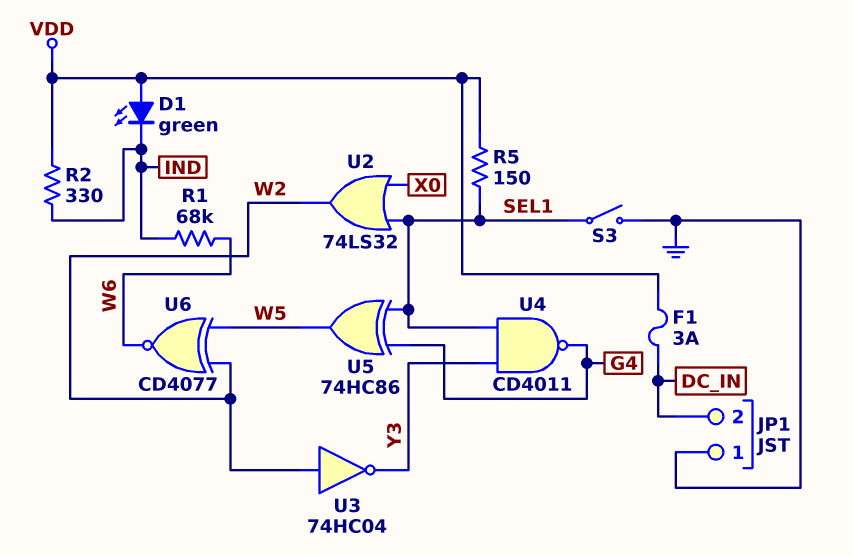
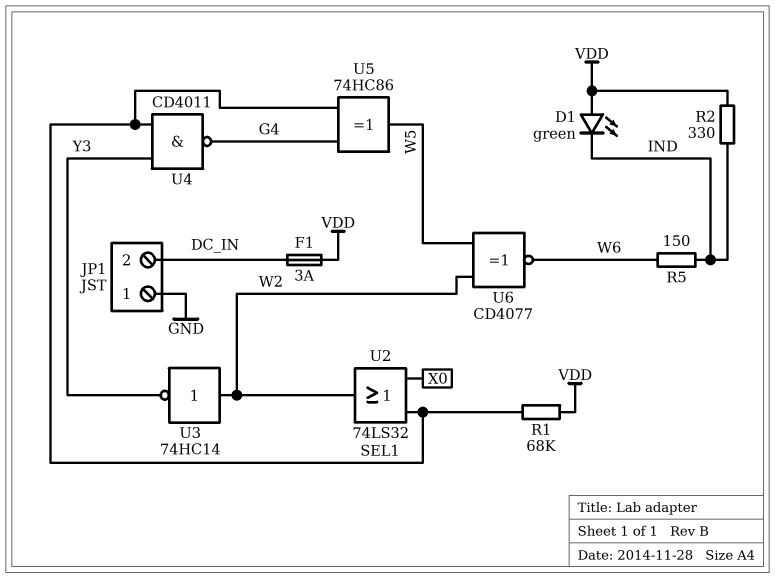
R1: 68k (IND, W6) -> 68k (SEL1, VDD)
R5: 150 (SEL1, VDD) -> 150 (IND, W6)
S3: switch (GND, SEL1) -> none
U3: NOT 74HC04 (in W2, out Y3) -> NOT 74HC14 (in W2, out Y3)

